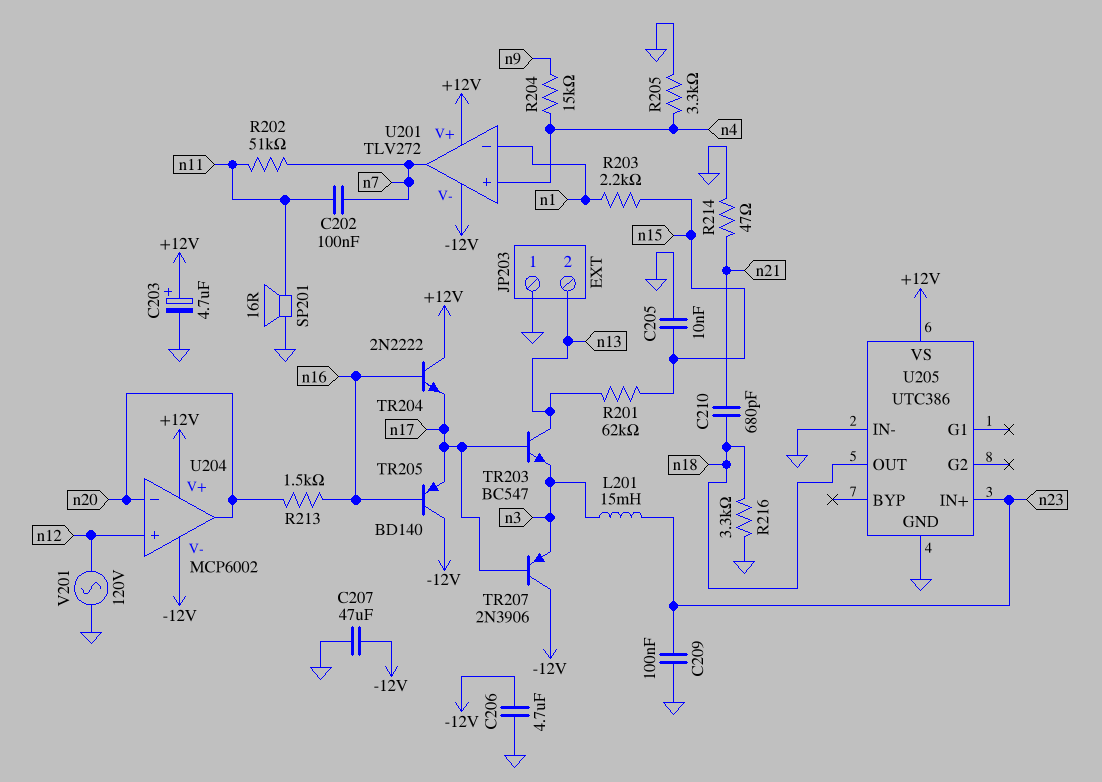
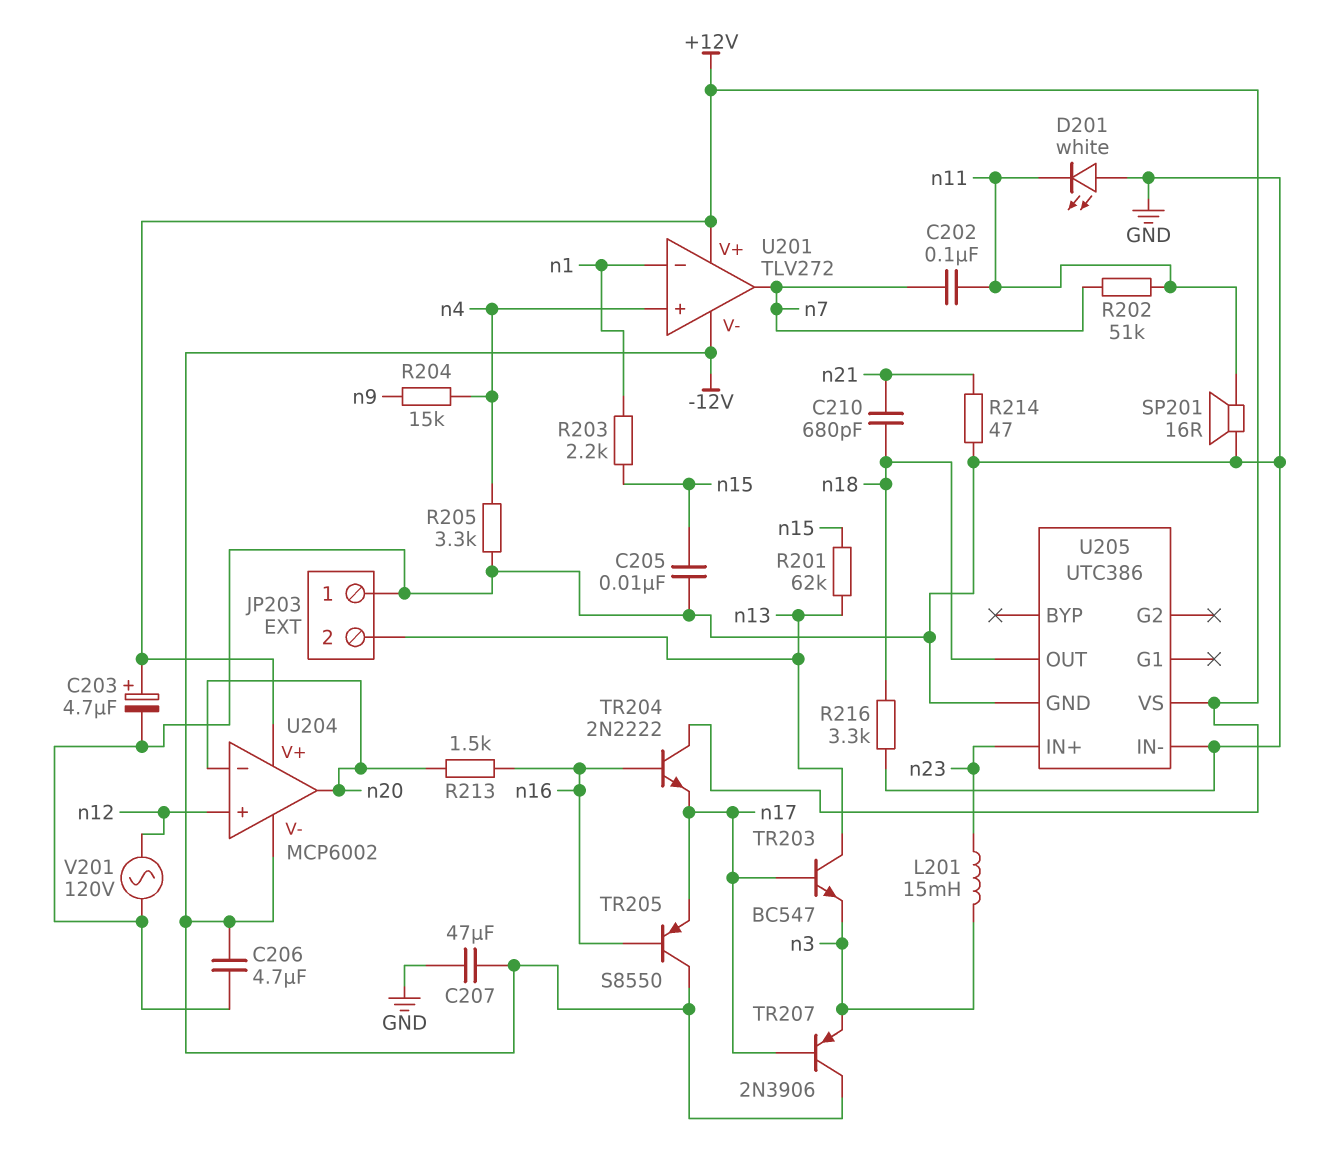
C209: 100nF (GND, n23) -> none
D201: none -> LED white (A GND, K n11)
TR205: PNP BD140 (B n16, C -12V, E n17) -> PNP S8550 (B n16, C -12V, E n17)

